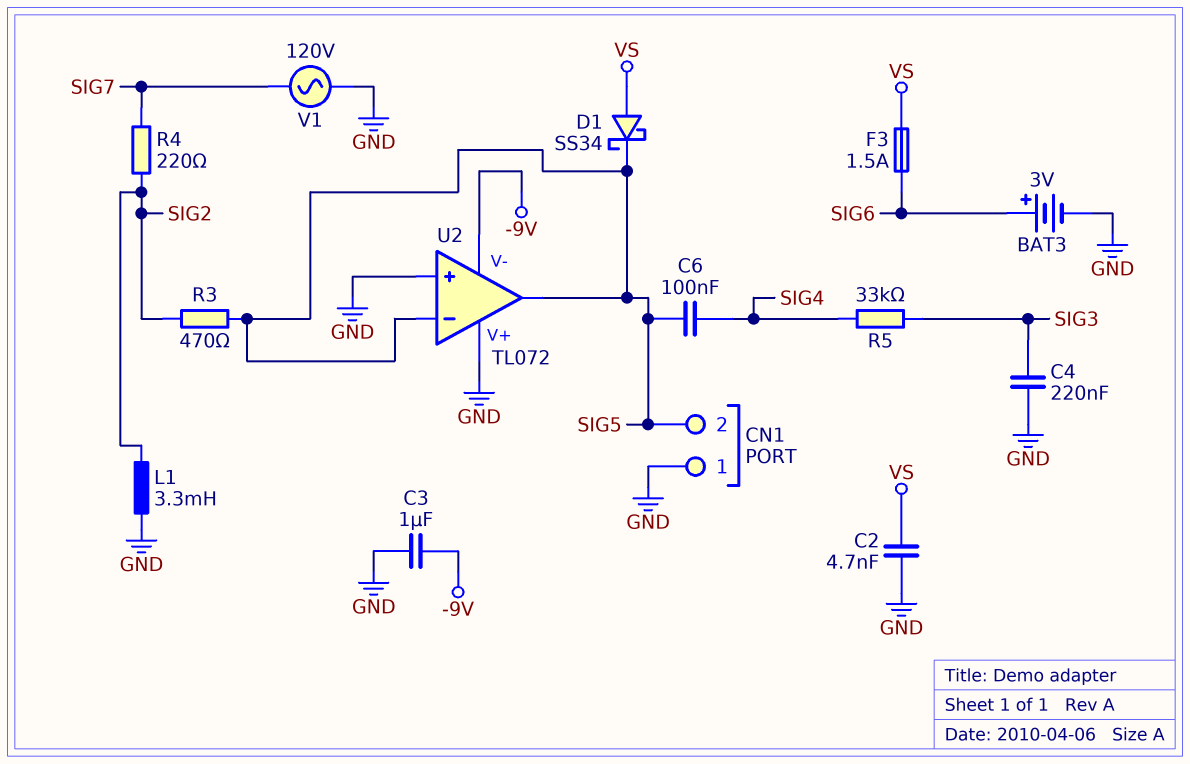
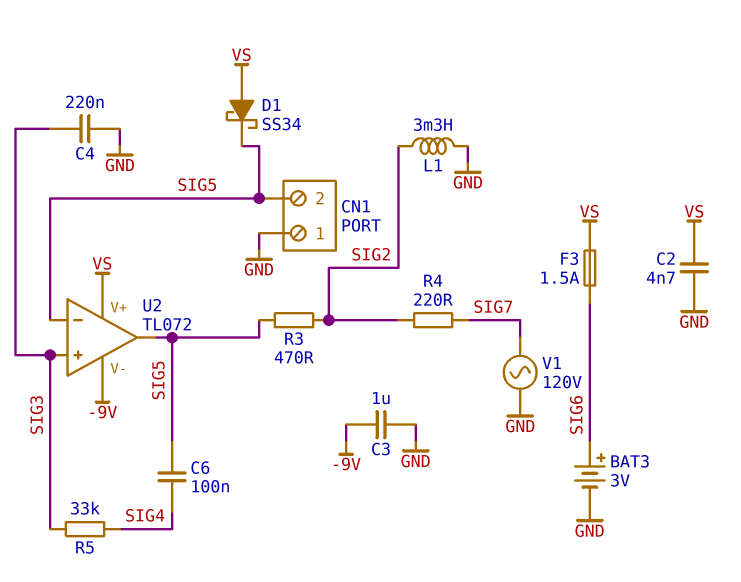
U2 pin V+: GND -> VS
U2 pin in+: GND -> SIG3

